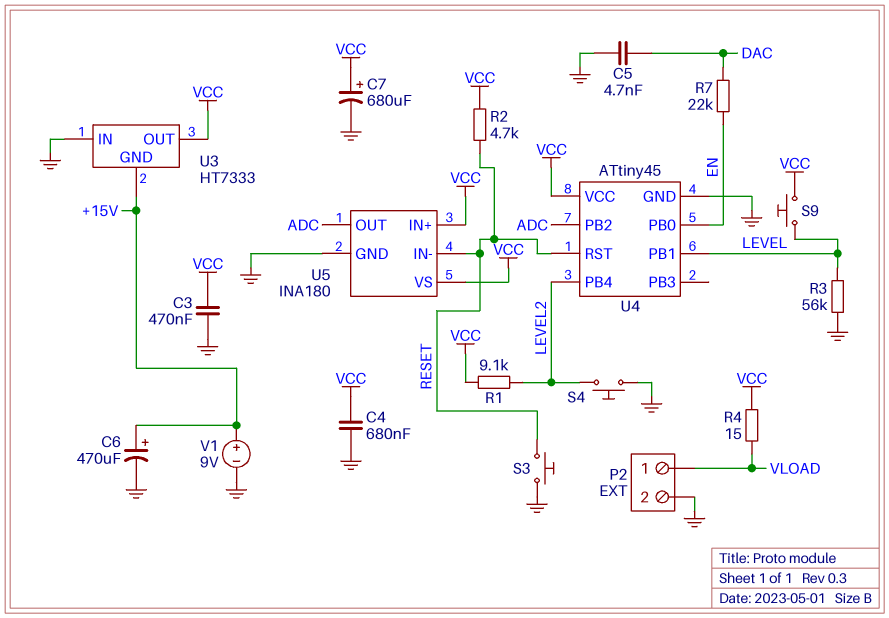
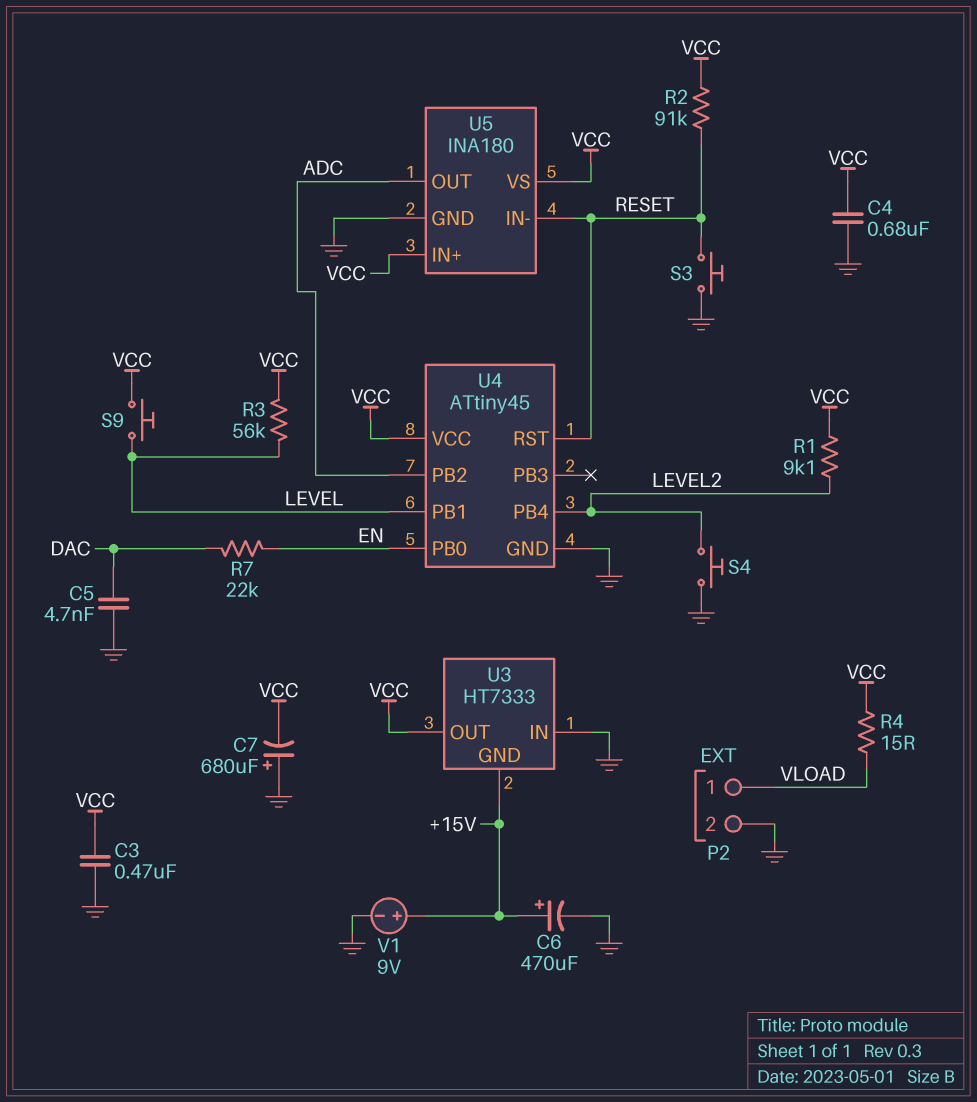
C7: 680uF (plus VCC, minus GND) -> 680uF (plus GND, minus VCC)
R2: 4.7k (RESET, VCC) -> 91k (RESET, VCC)
R3: 56k (GND, LEVEL) -> 56k (LEVEL, VCC)

